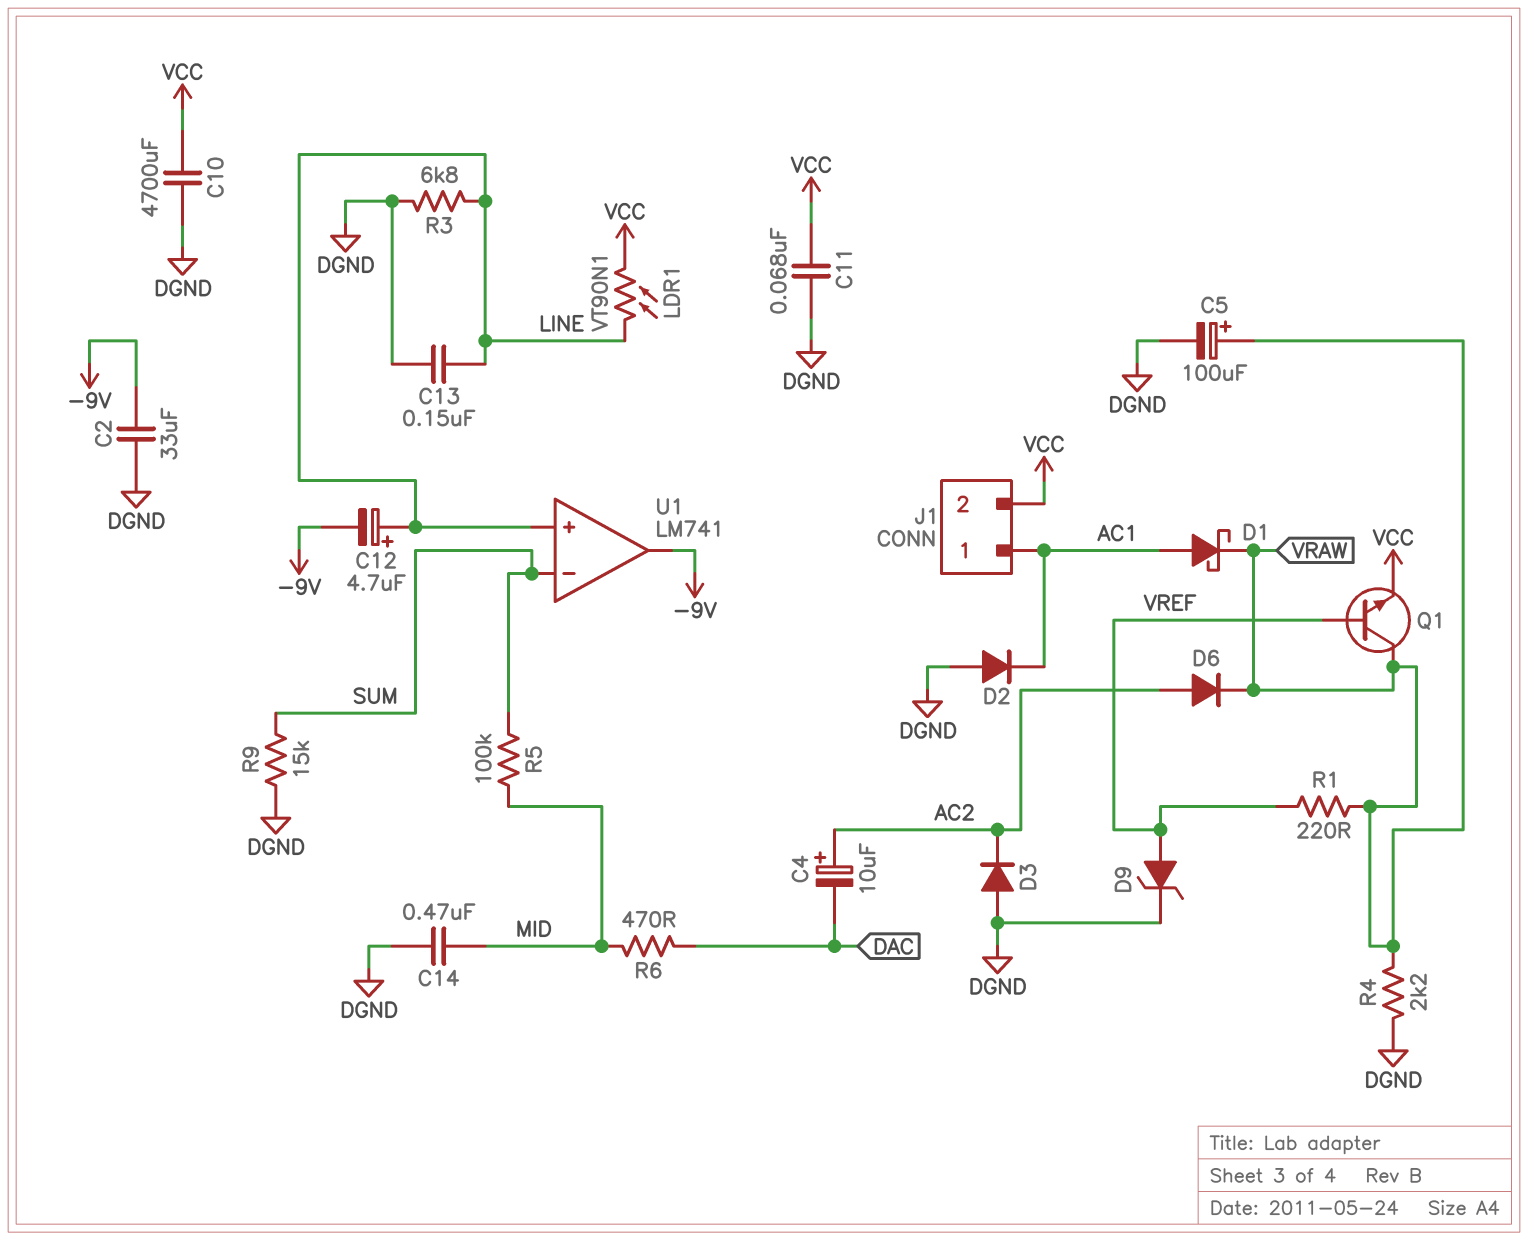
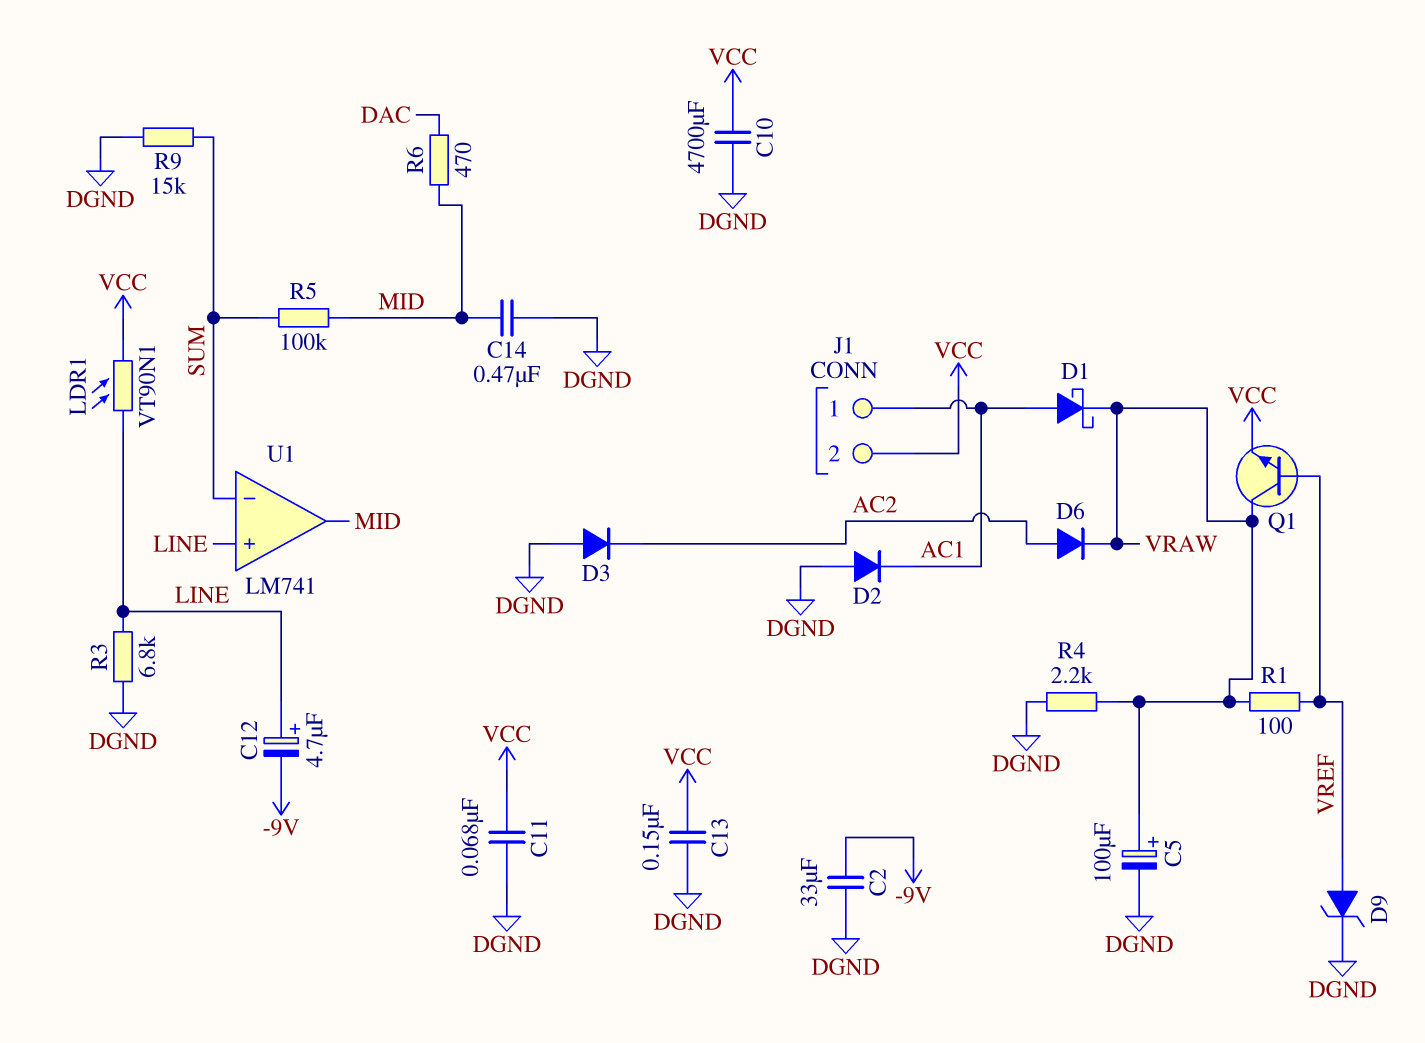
C4: 10uF (plus AC2, minus DAC) -> none
C13: 150nF (DGND, LINE) -> 150nF (DGND, VCC)
R1: 220 (VRAW, VREF) -> 100 (VRAW, VREF)
U1 pin out: -9V -> MID

